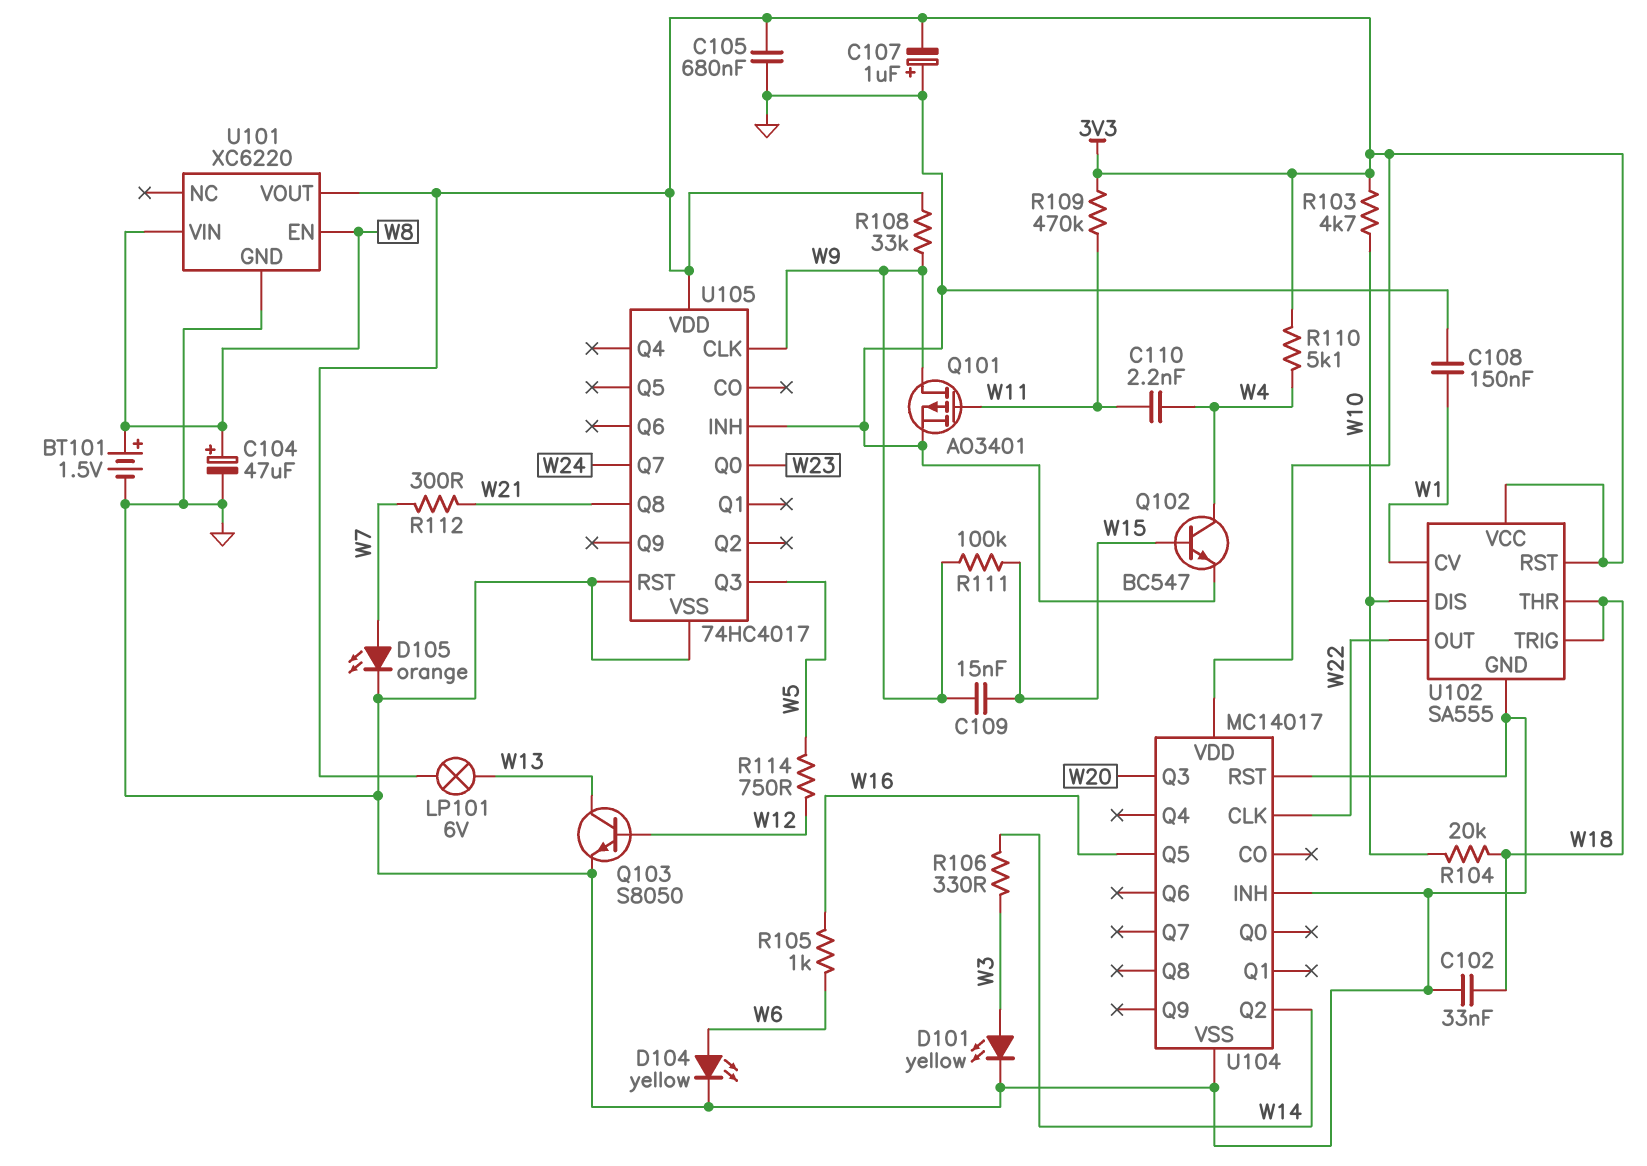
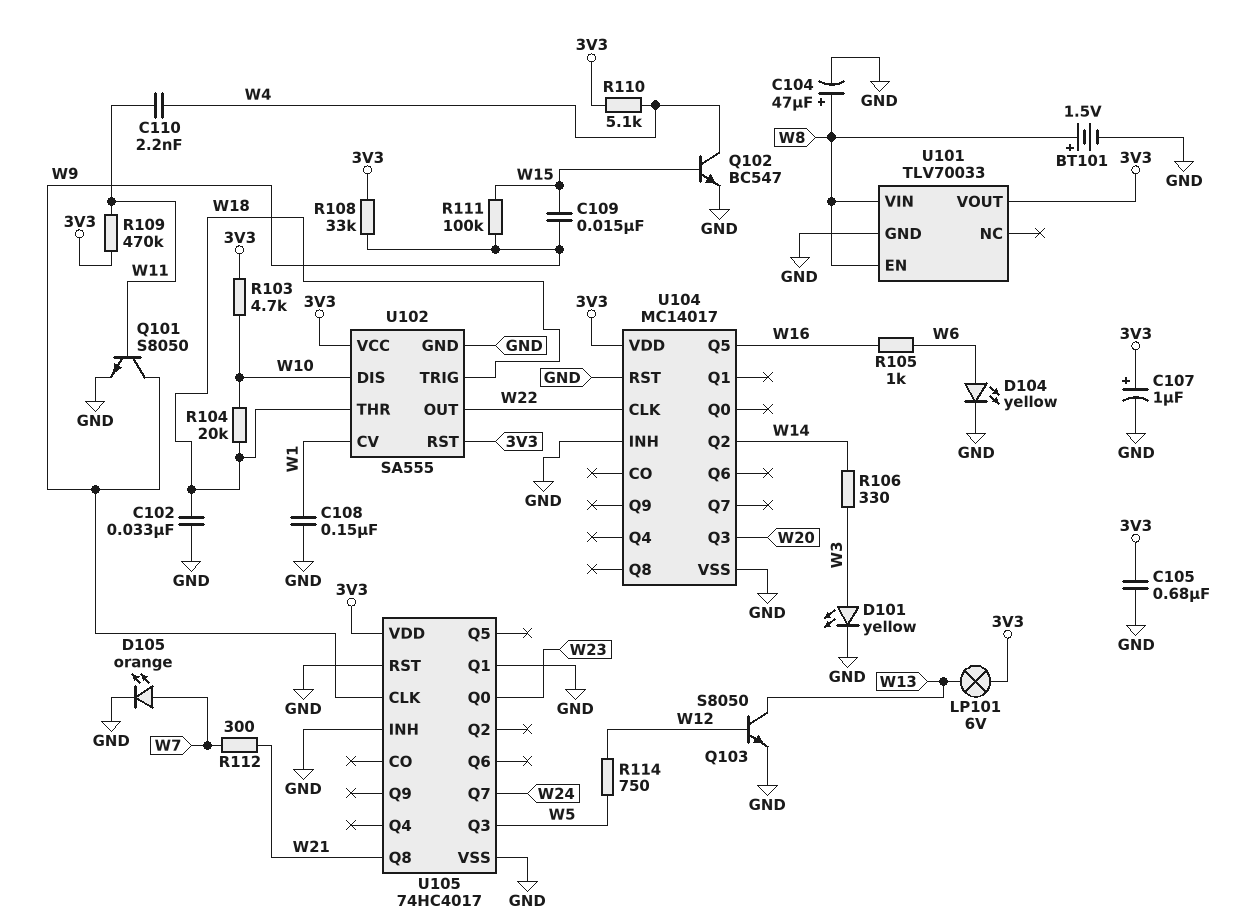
C107: 1uF (plus GND, minus 3V3) -> 1uF (plus 3V3, minus GND)
Q101: PMOS AO3401 (G W11, D W9, S GND) -> NPN S8050 (B W11, C W9, E GND)
U101: XC6220 -> TLV70033
U105 pin Q1: none -> GND

